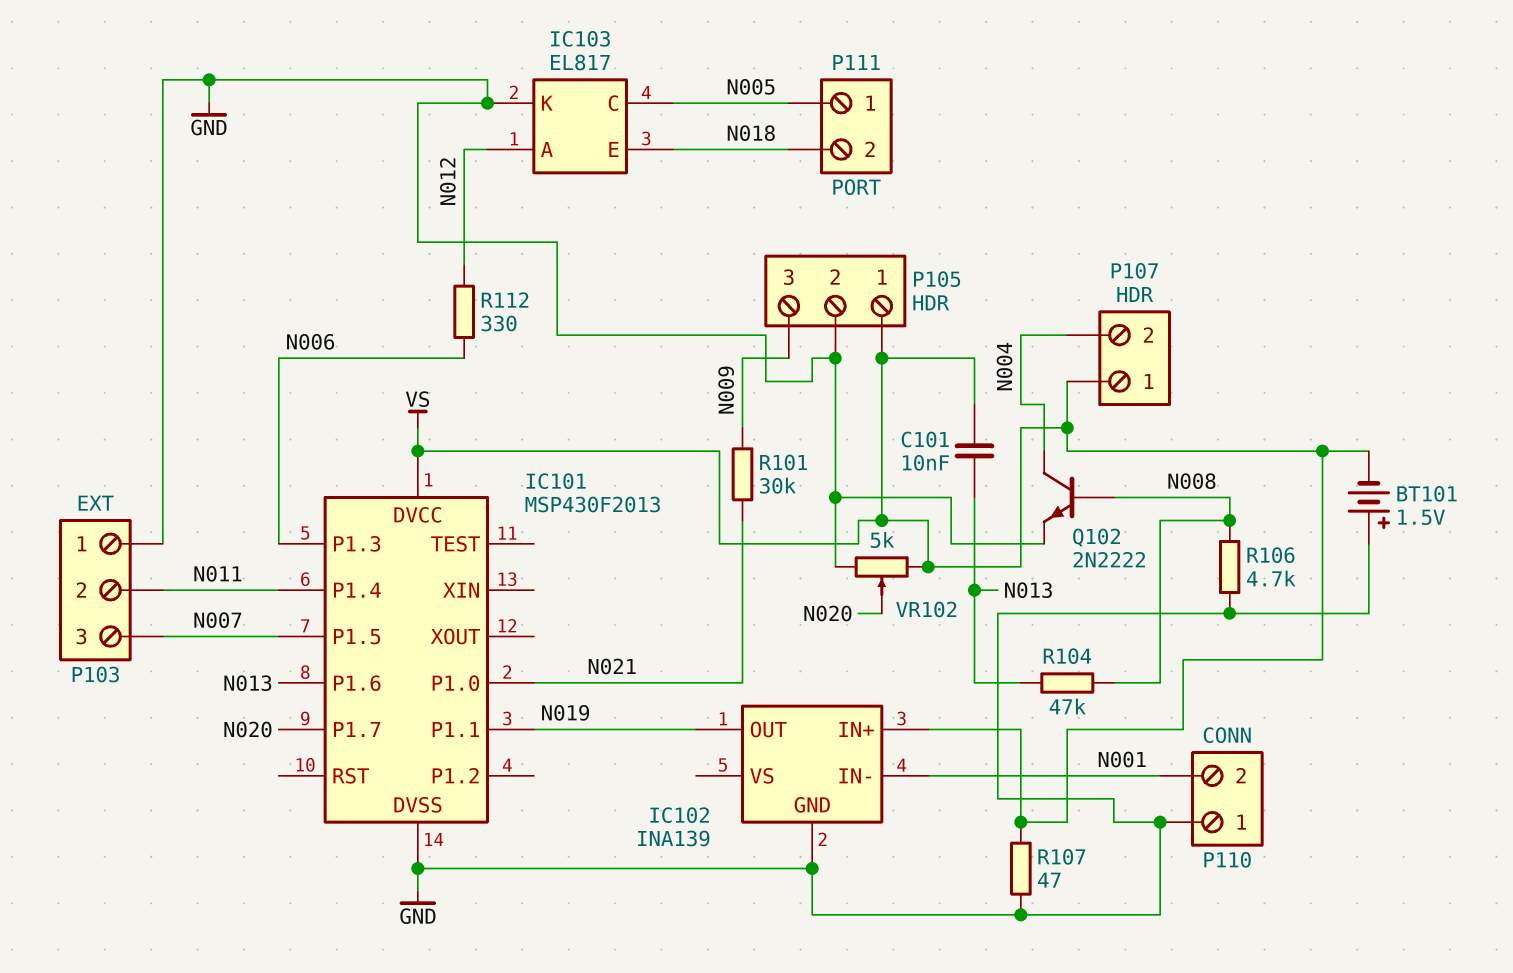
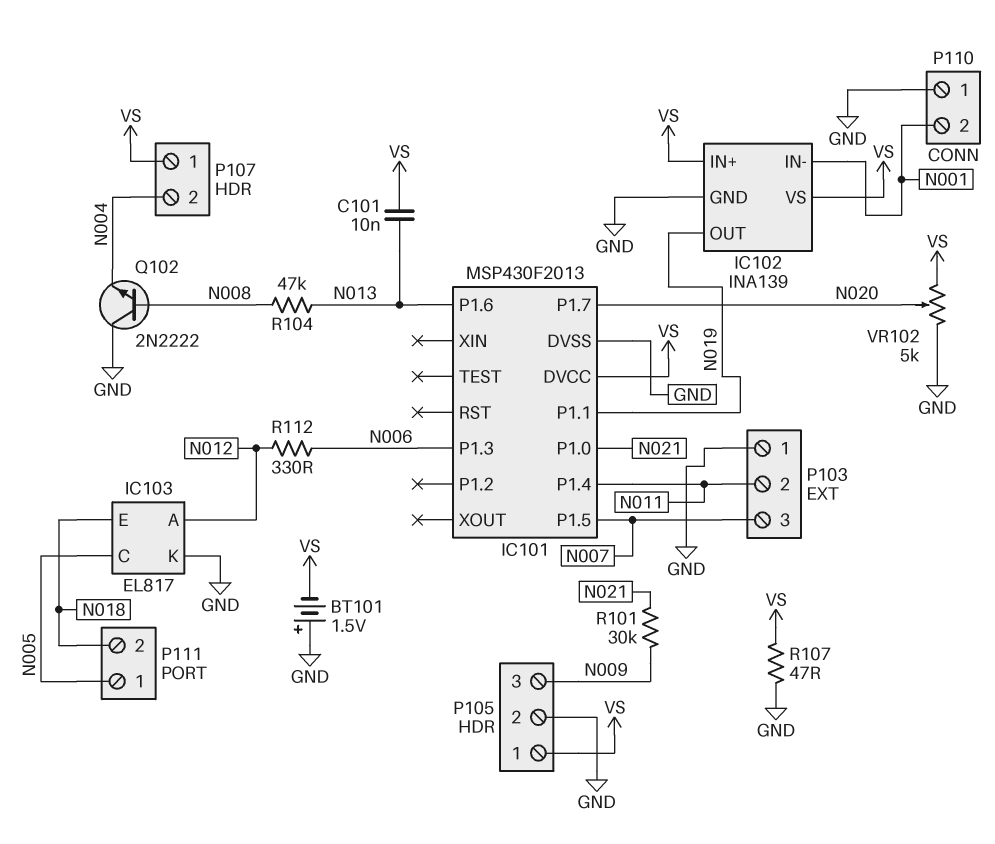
IC102 pin VS: none -> VS
Q102: NPN 2N2222 (B N008, C N004, E GND) -> NPN 2N2222 (B N008, C GND, E N004)
R106: 4.7k (GND, N008) -> none

